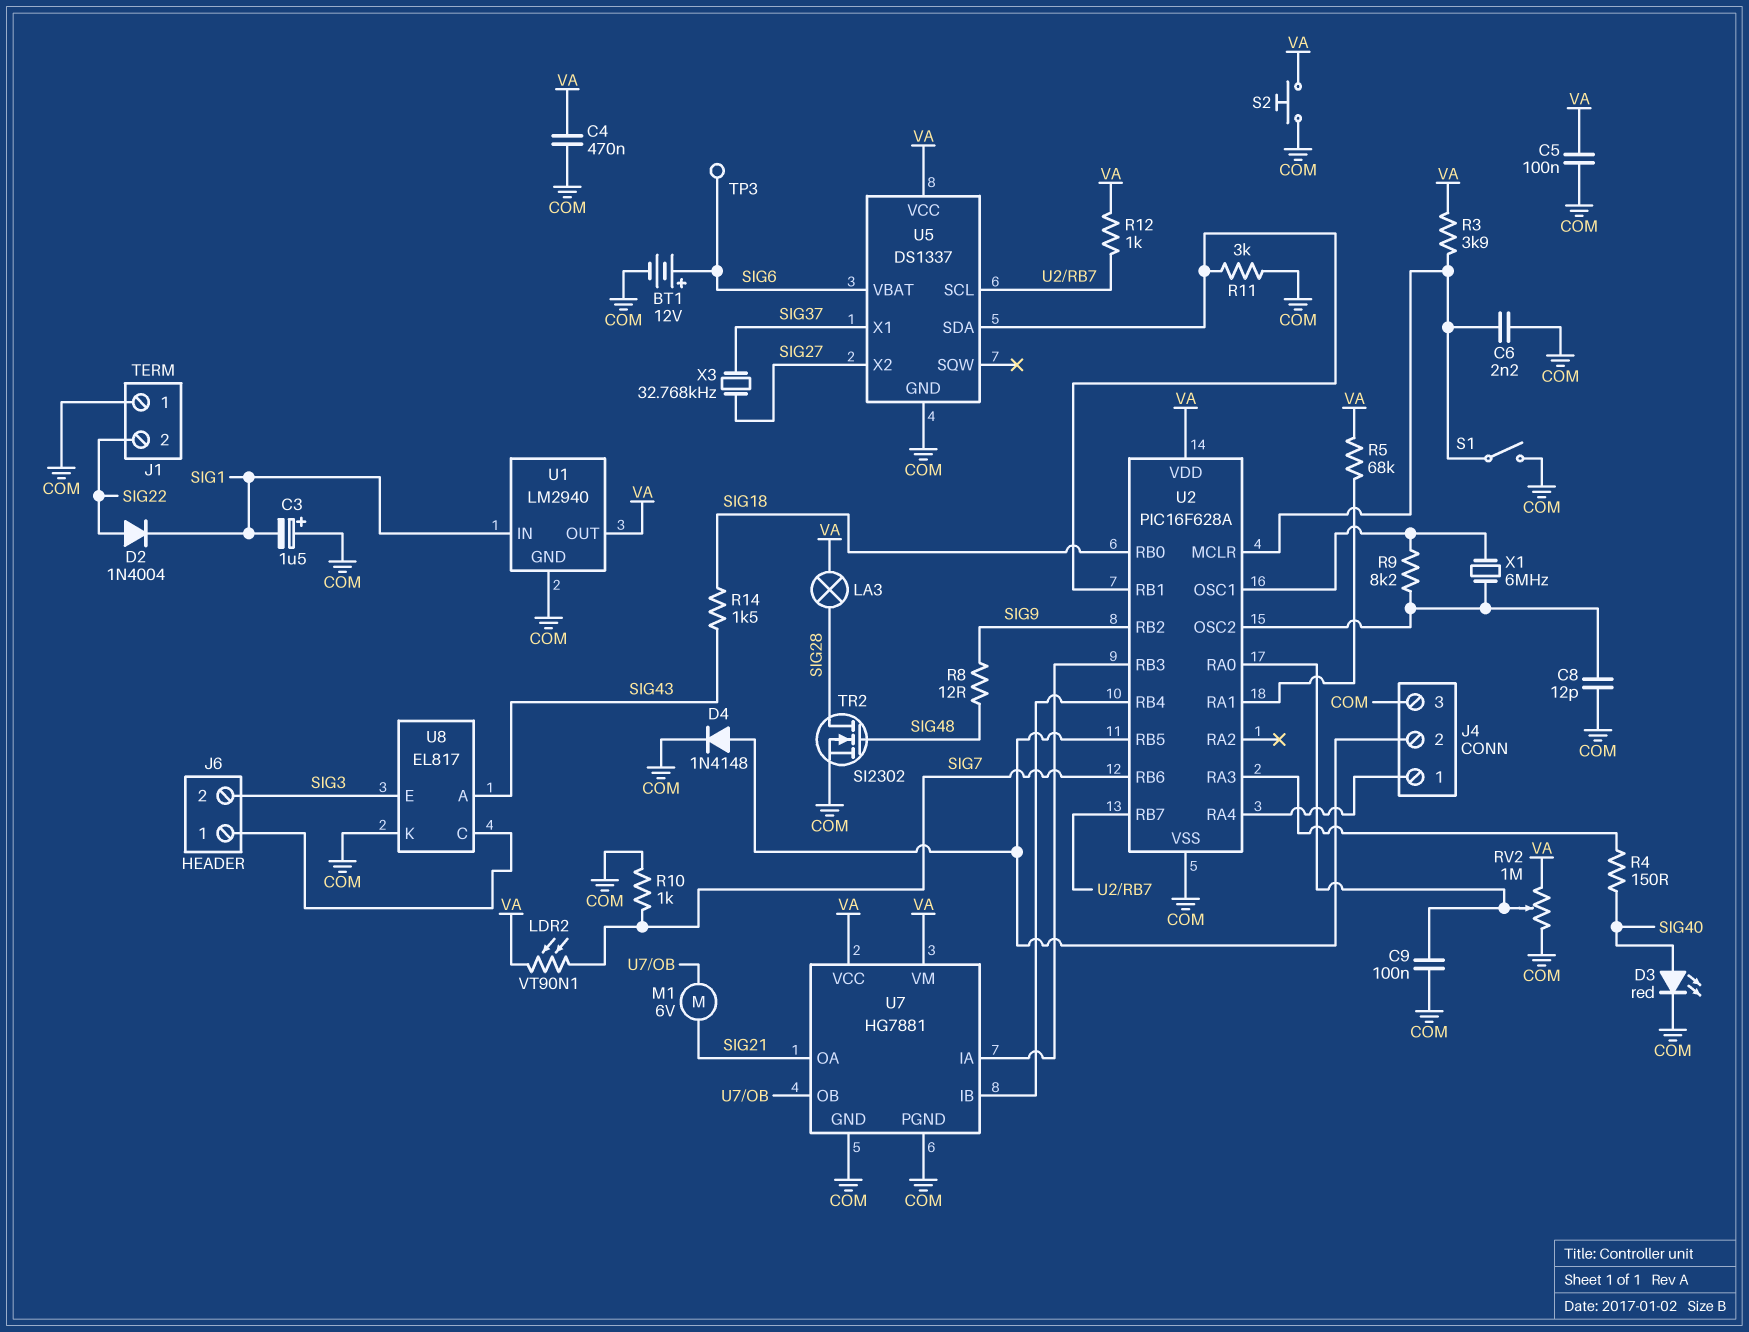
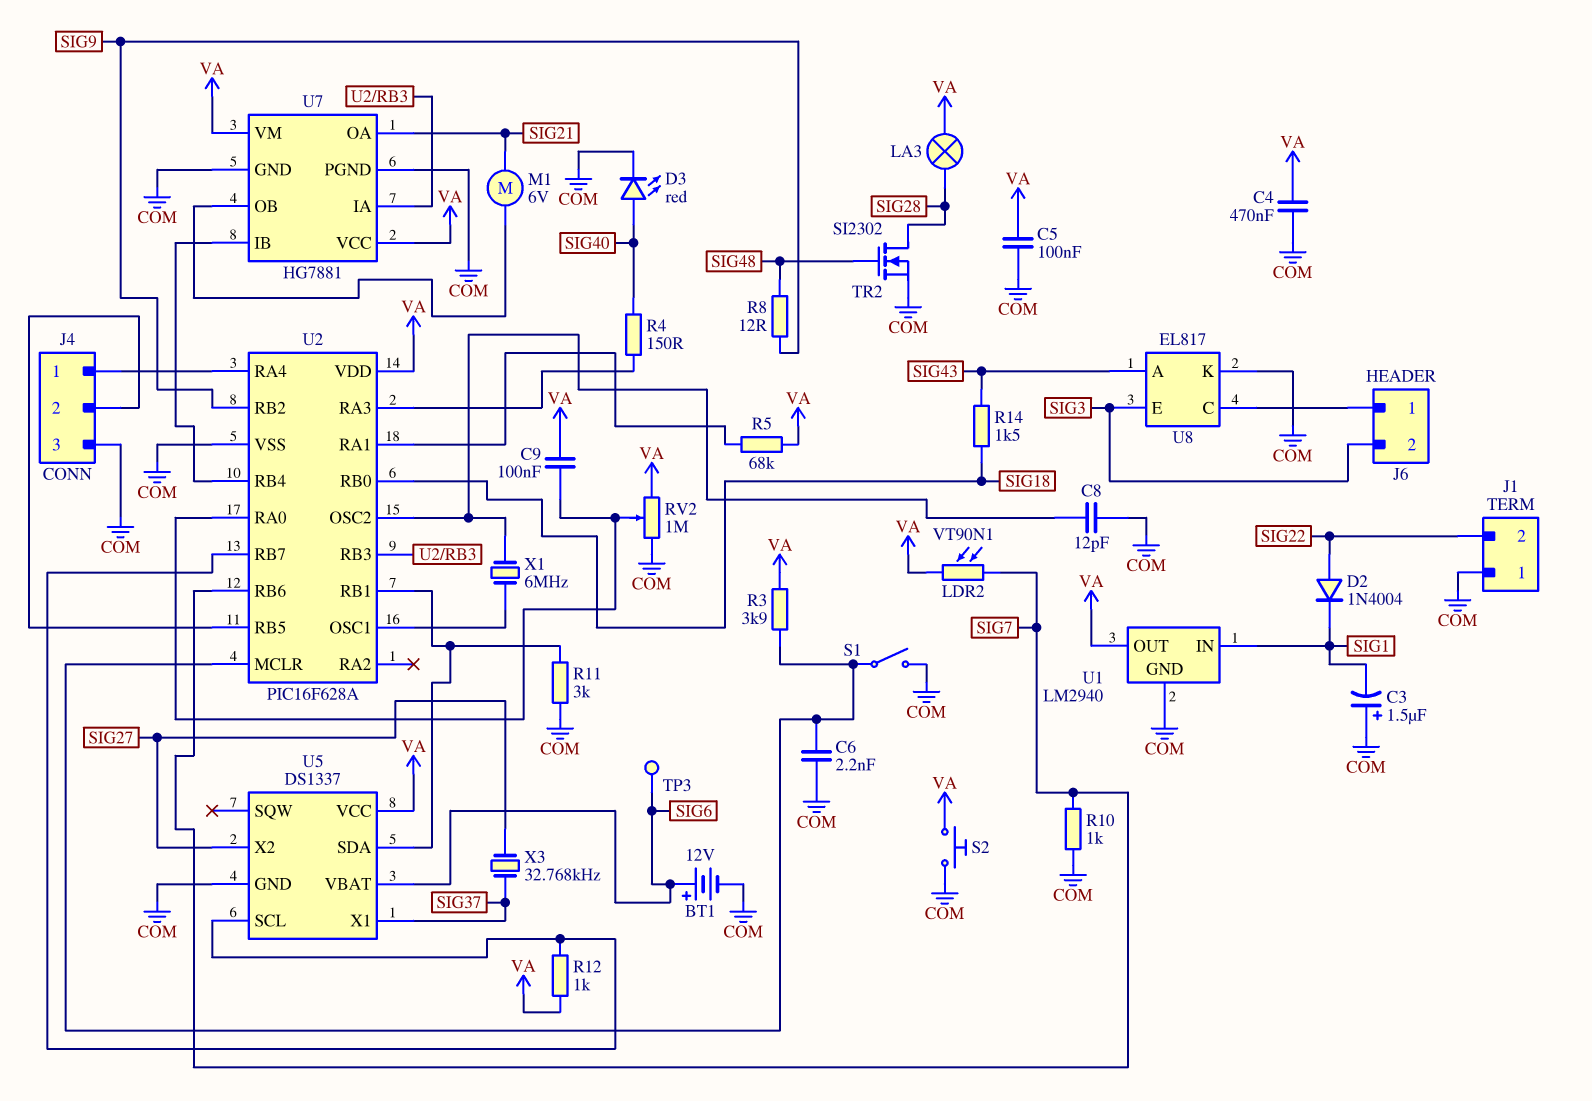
C9: 100nF (COM, U2/RA0) -> 100nF (U2/RA0, VA)
D4: diode 1N4148 (A J4/2, K COM) -> none
R9: 8.2k (U2/OSC1, U2/OSC2) -> none

